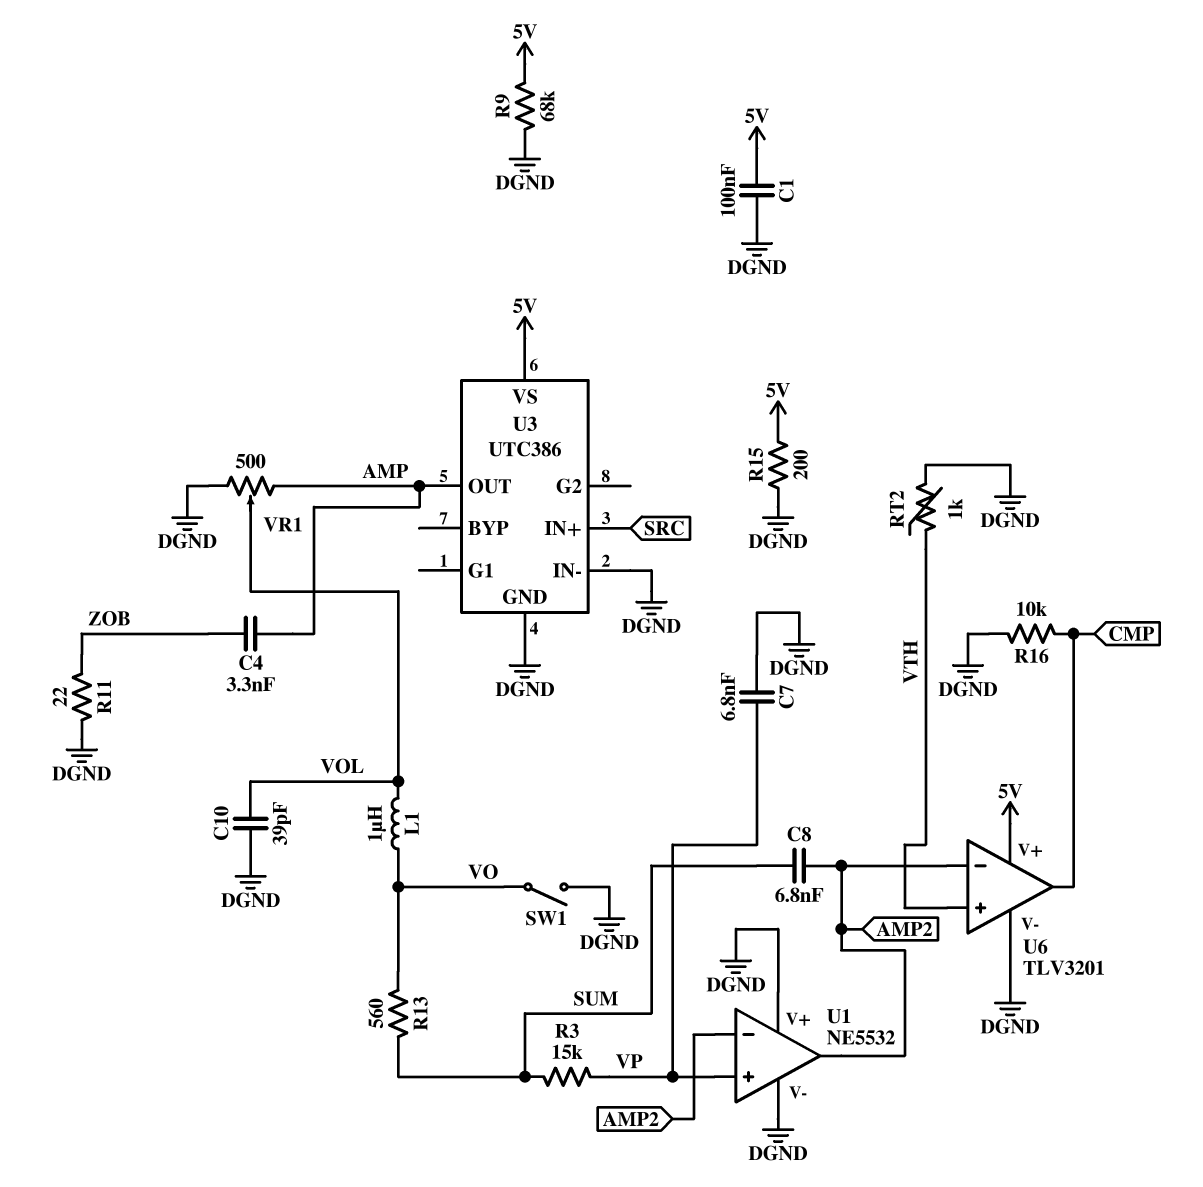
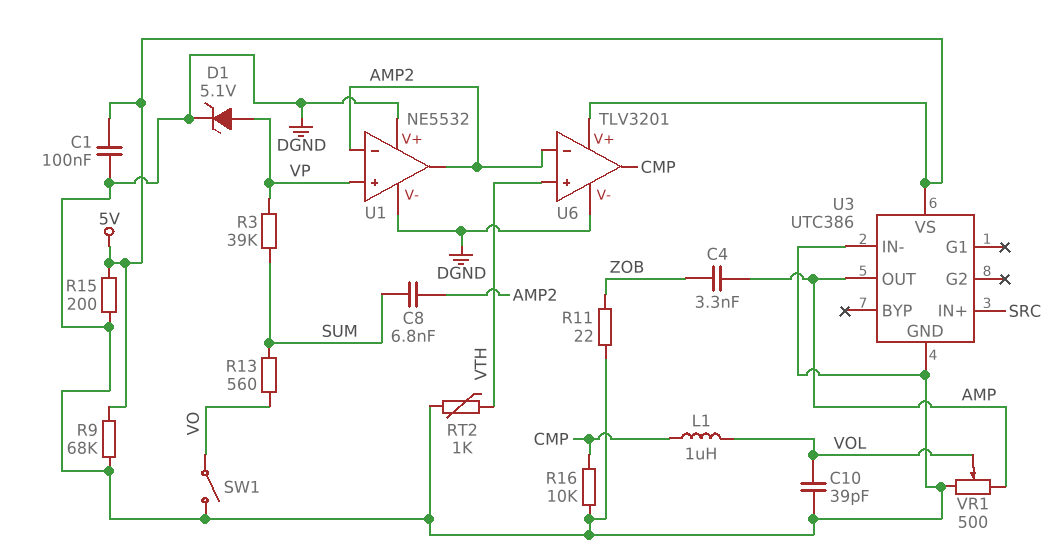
C7: 6.8nF (DGND, VP) -> none
D1: none -> zener 5.1V (A VP, K DGND)
L1: 1uH (VO, VOL) -> 1uH (CMP, VOL)
R3: 15k (SUM, VP) -> 39k (SUM, VP)

